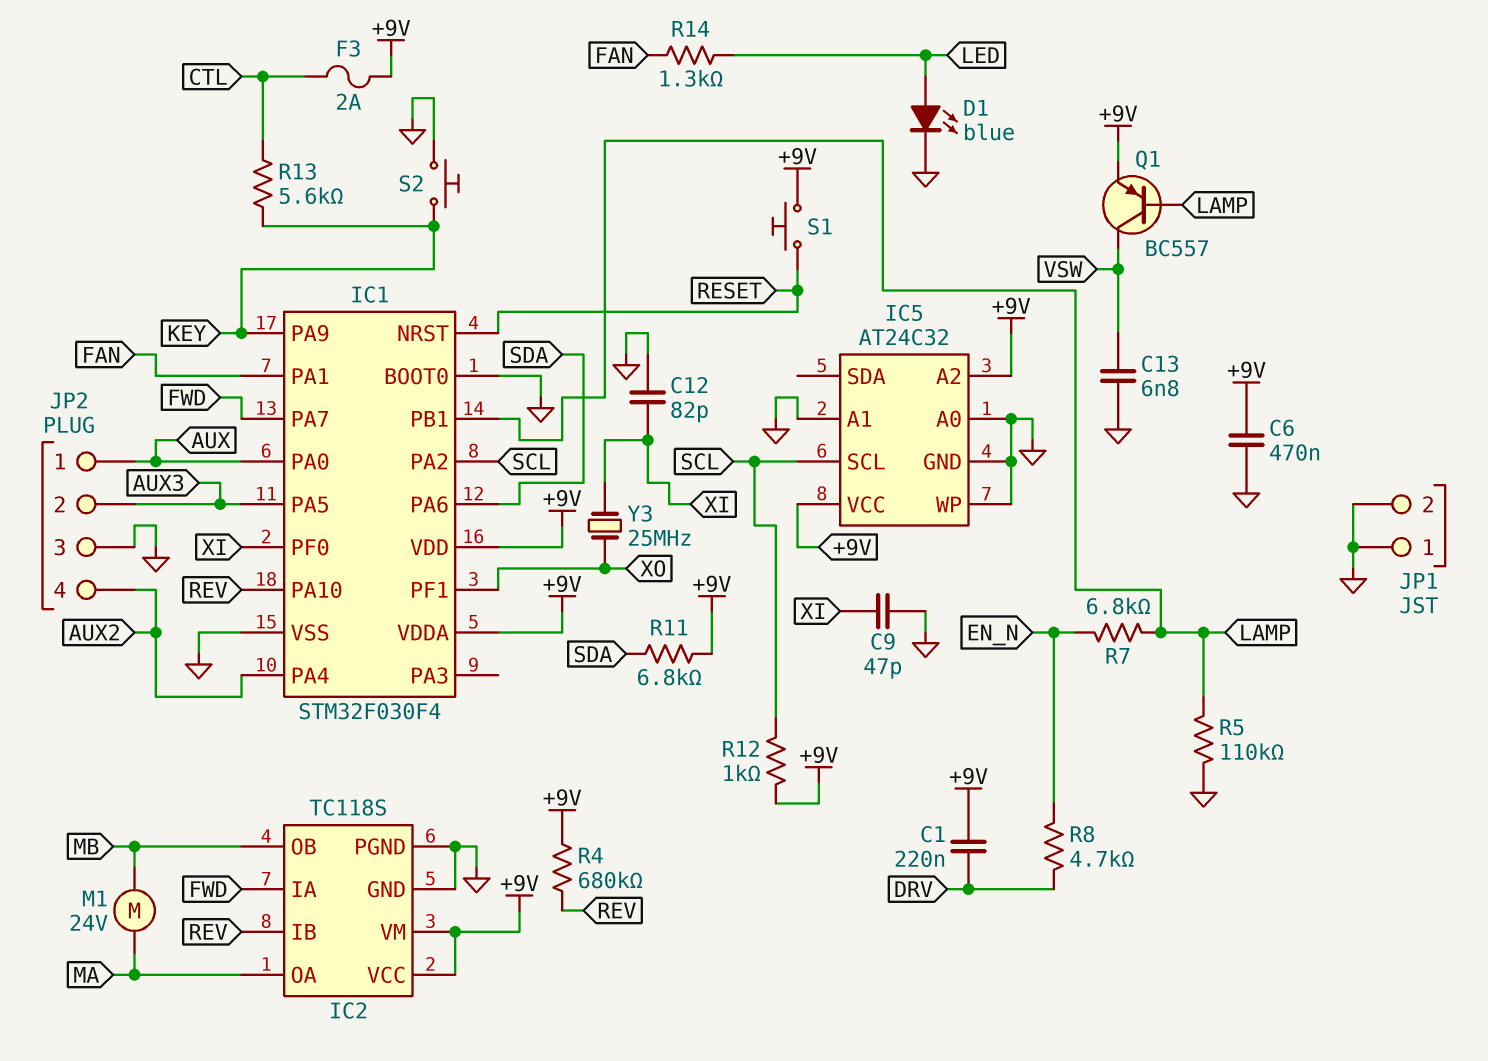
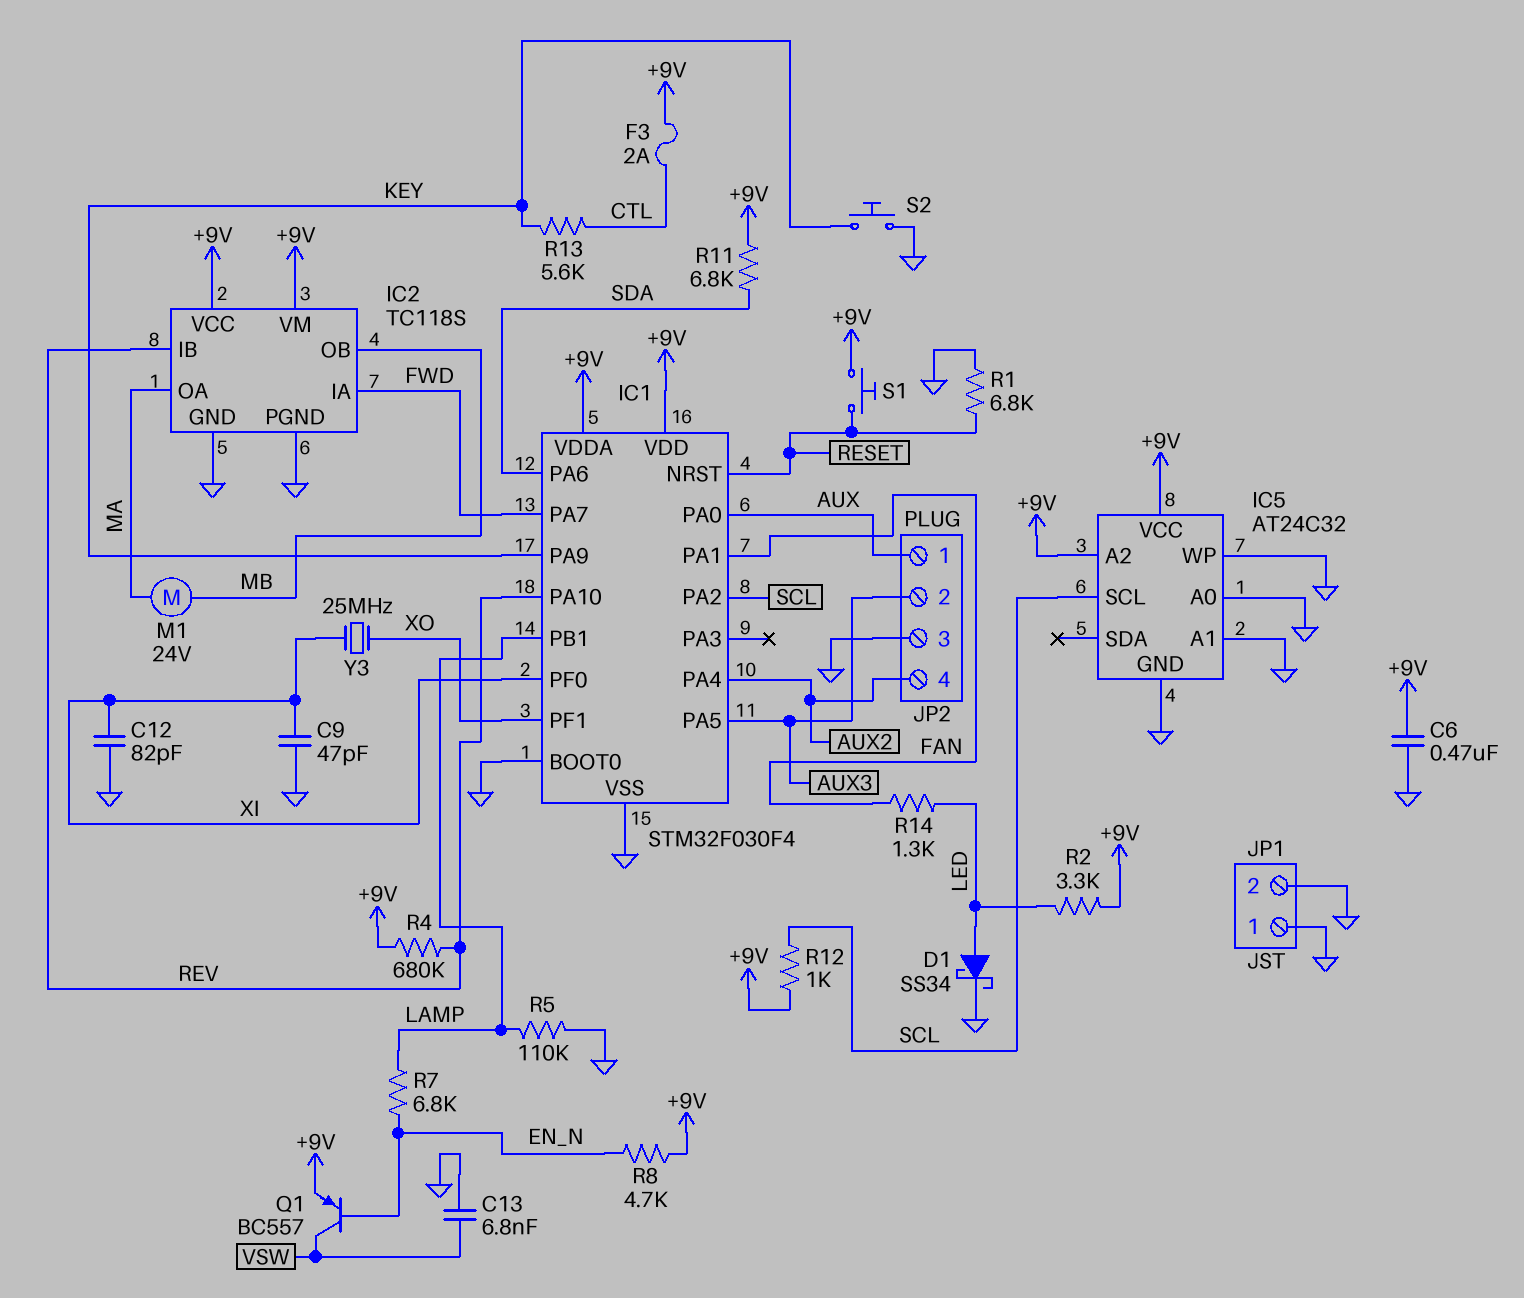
C1: 220nF (+9V, DRV) -> none
D1: LED blue (A LED, K GND) -> schottky SS34 (A LED, K GND)
Q1: PNP BC557 (B LAMP, C VSW, E +9V) -> PNP BC557 (B EN_N, C VSW, E +9V)
R1: none -> 6.8k (GND, RESET)
R2: none -> 3.3k (+9V, LED)
R8: 4.7k (DRV, EN_N) -> 4.7k (+9V, EN_N)

